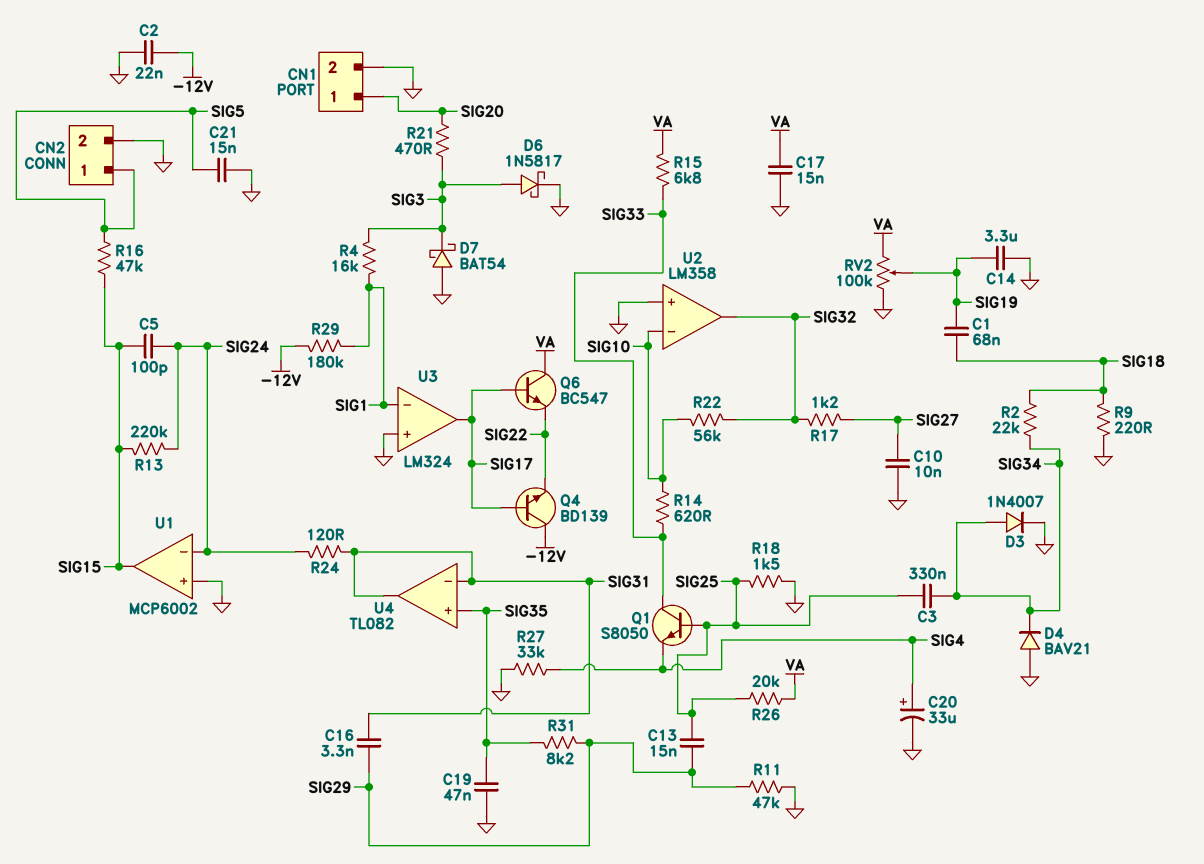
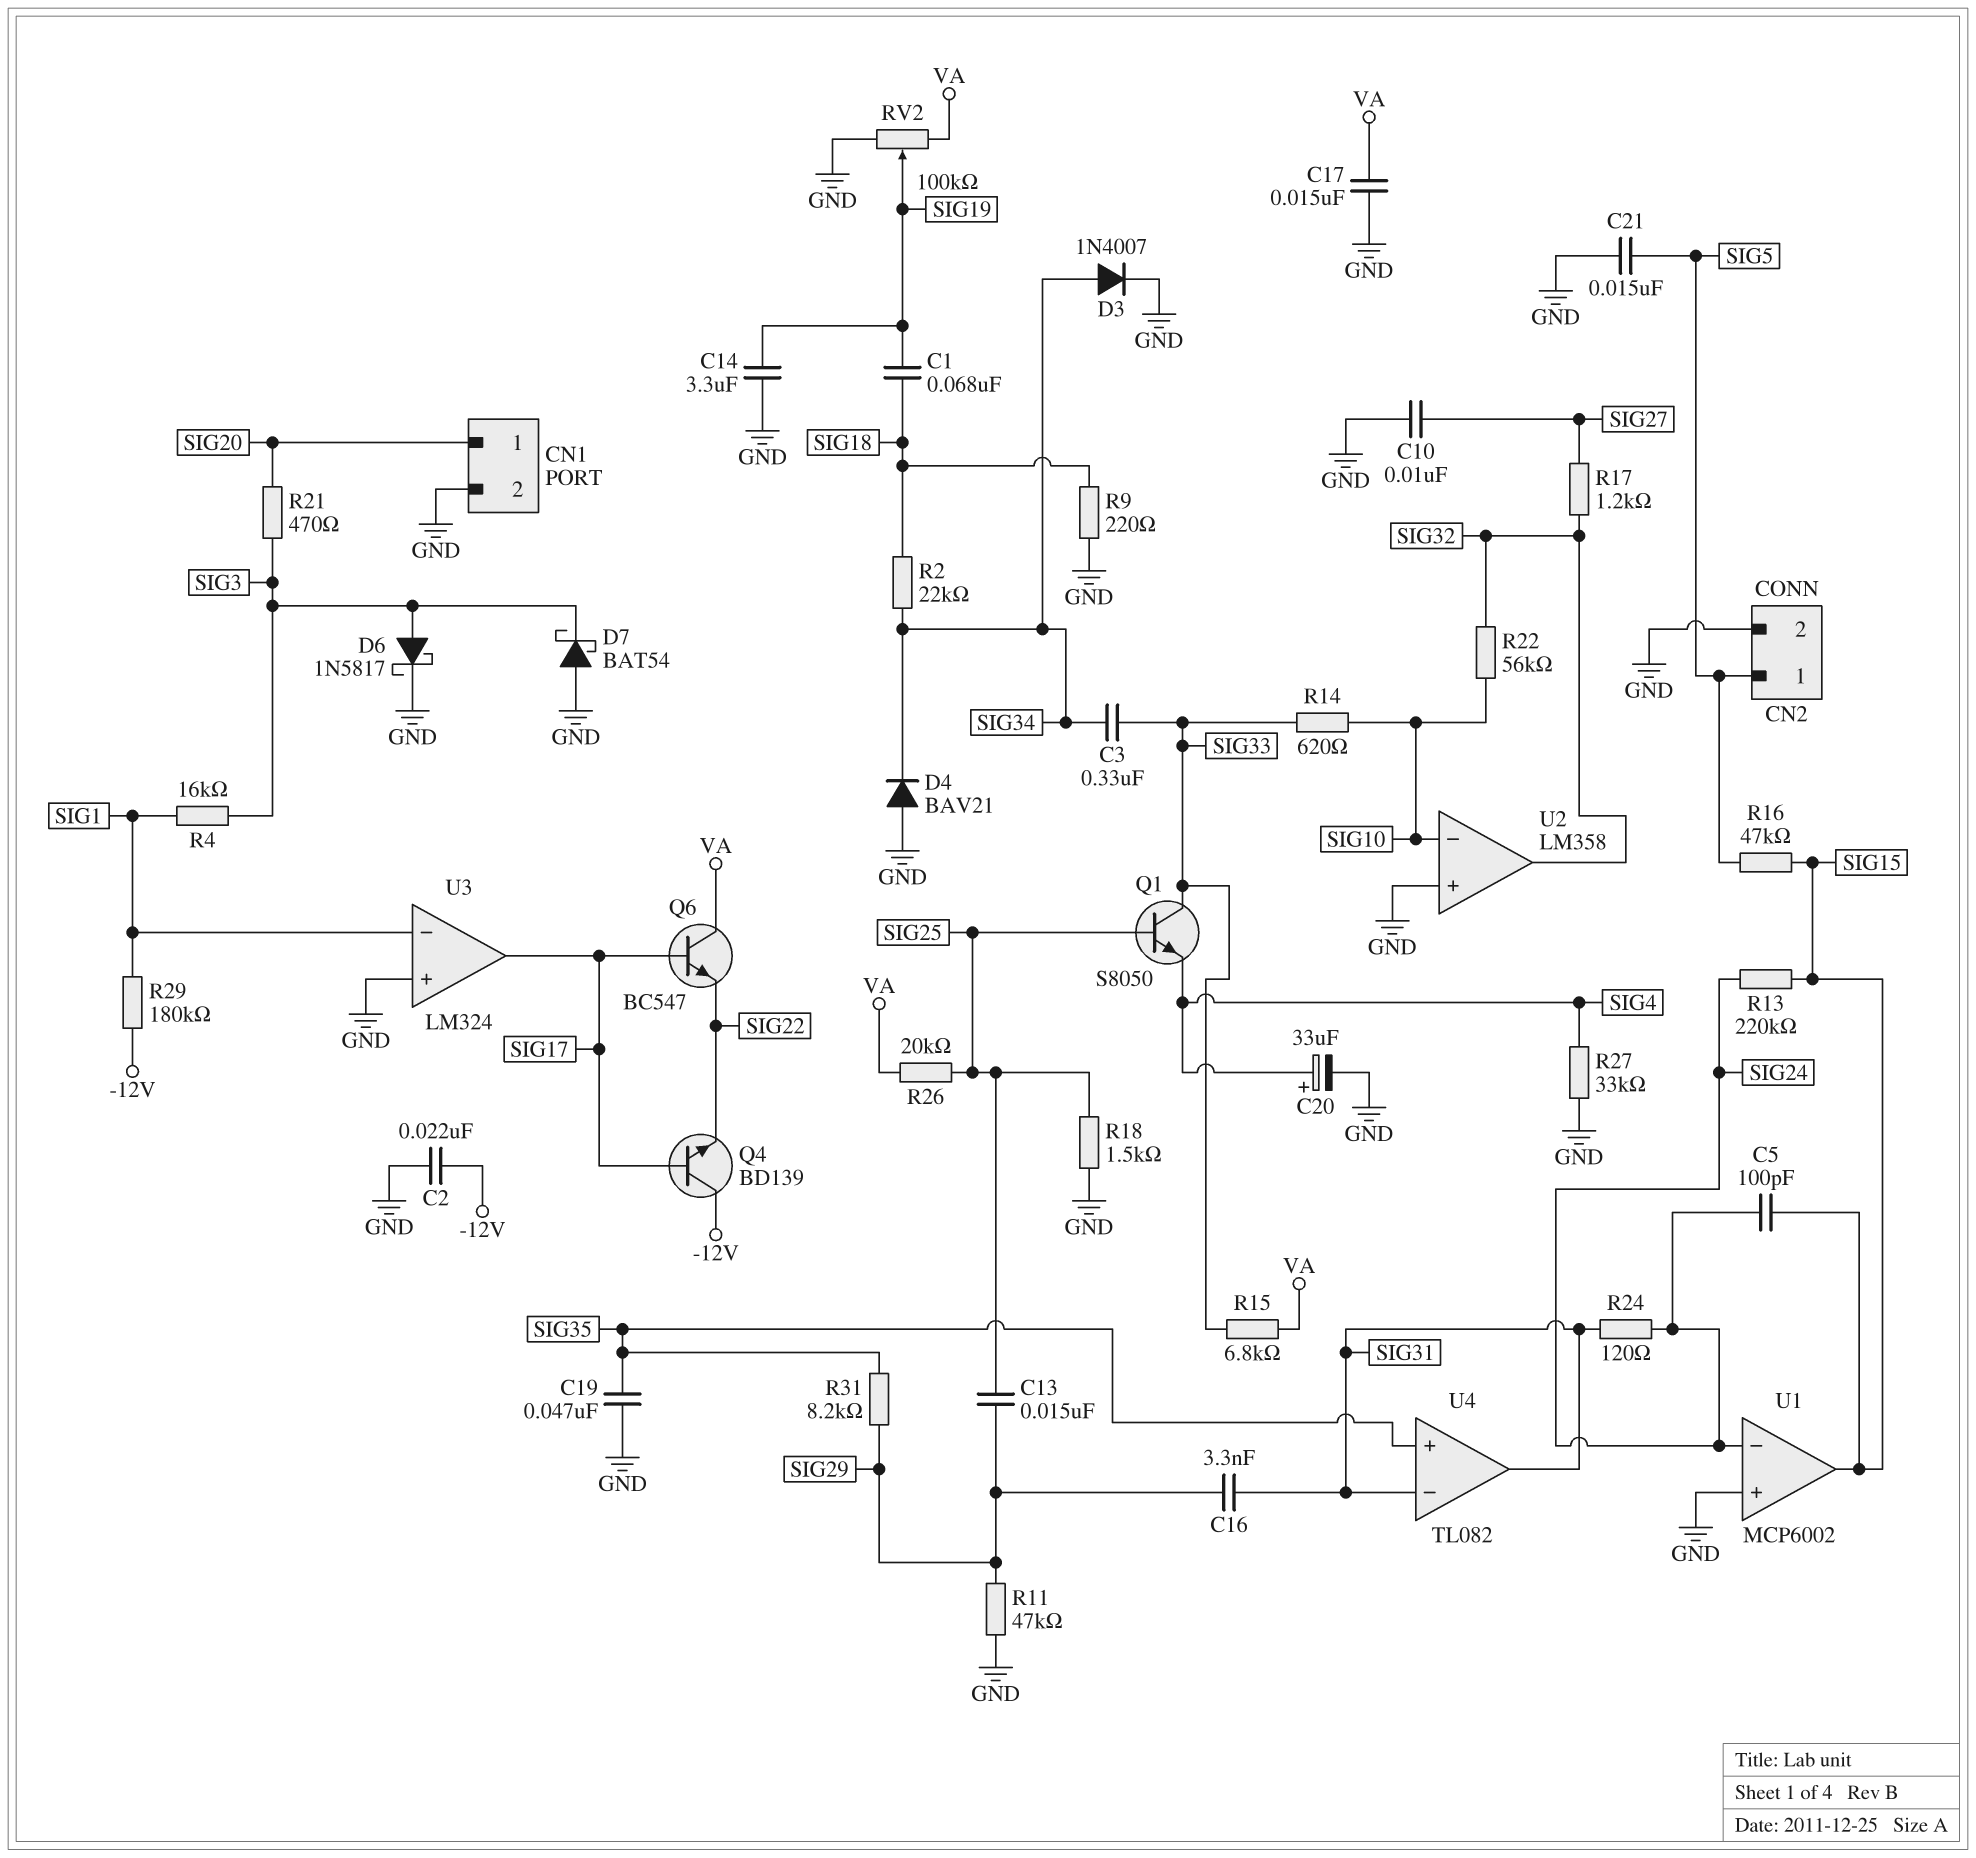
C3: 330nF (SIG25, SIG34) -> 330nF (SIG33, SIG34)

